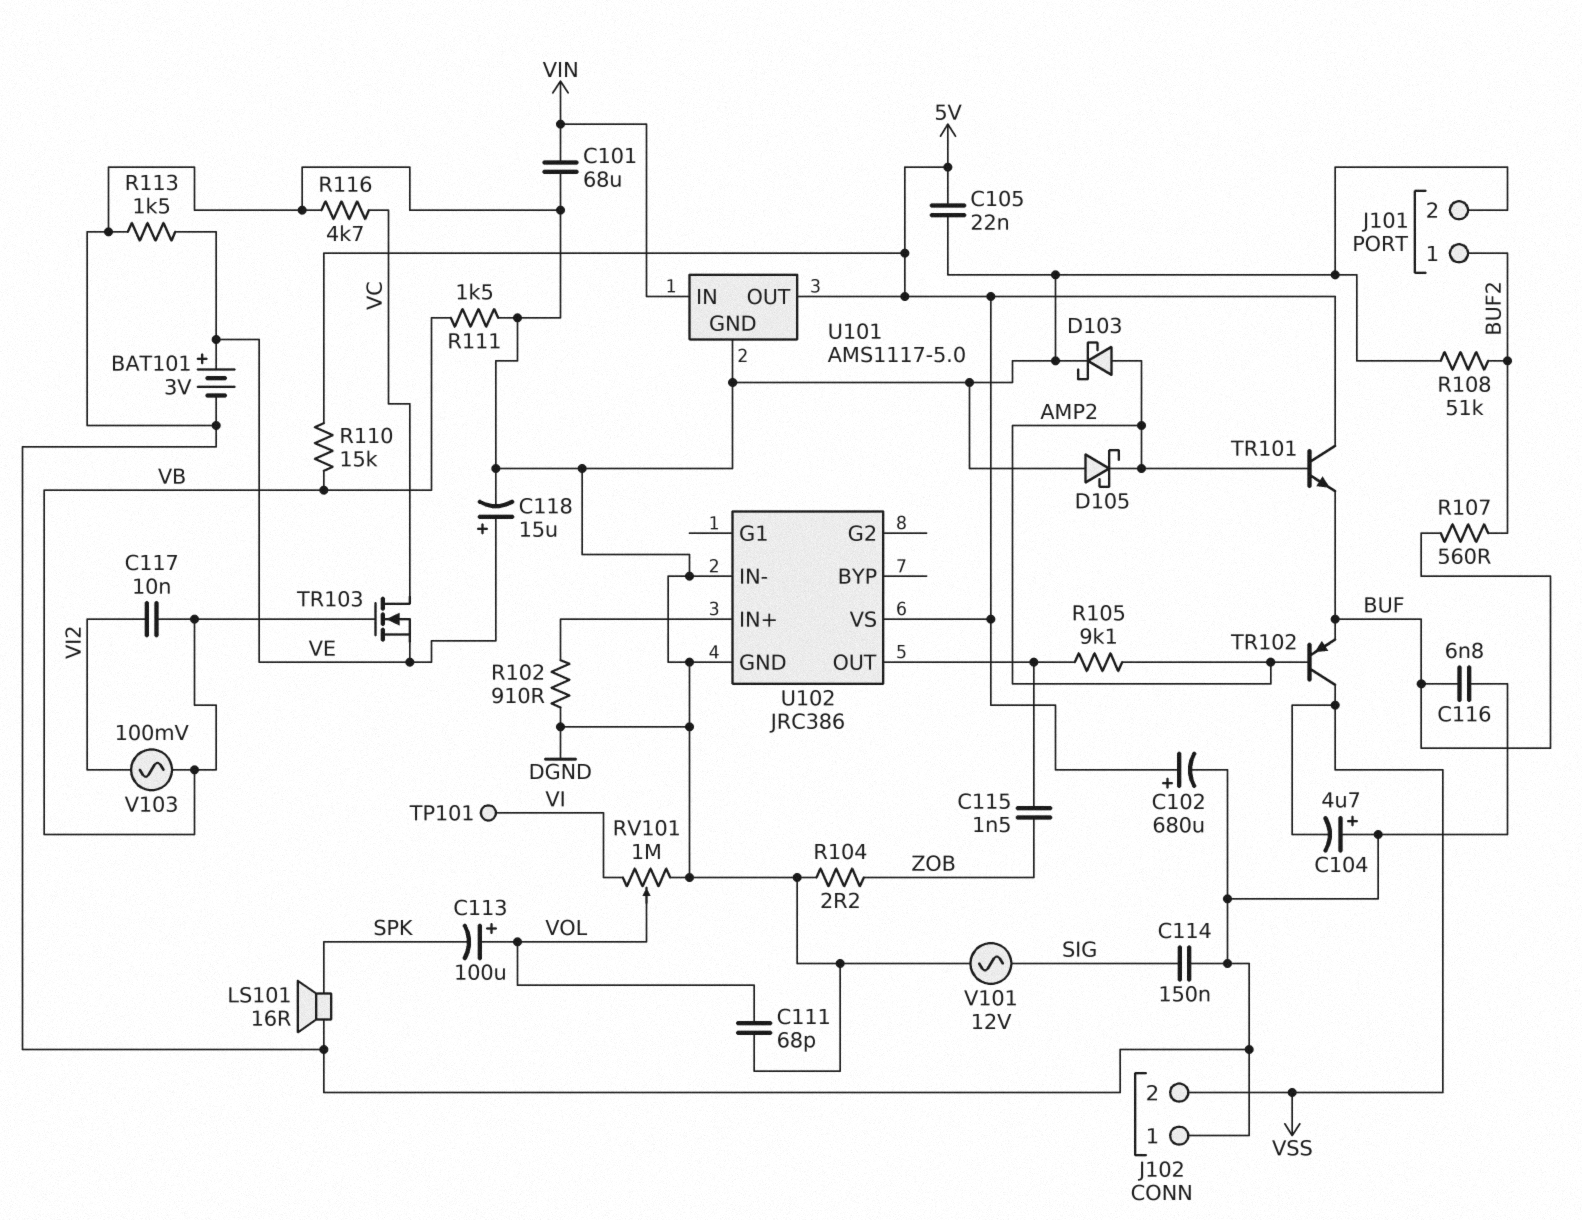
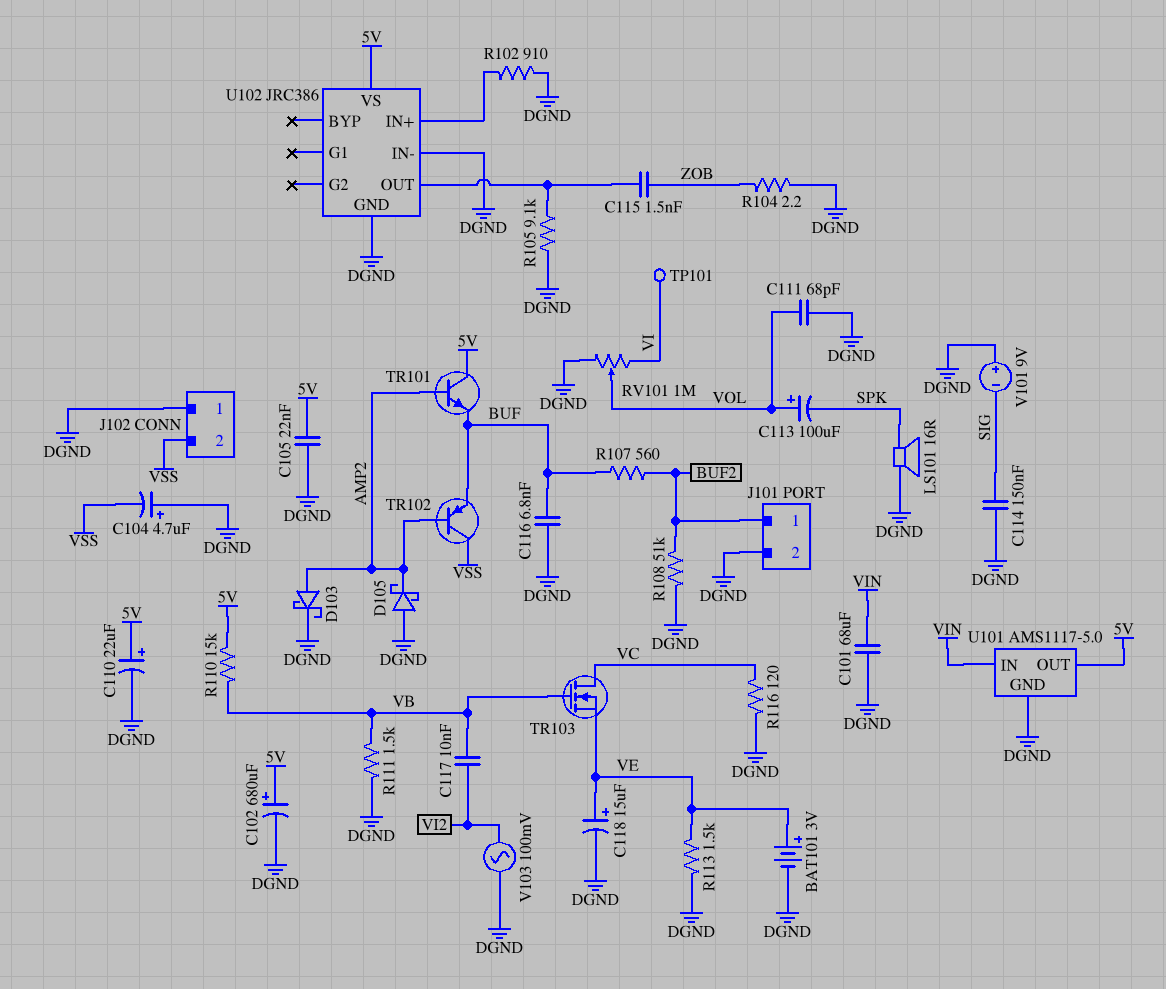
C110: none -> 22uF (plus 5V, minus DGND)
R105: 9.1k (AMP2, U102/OUT) -> 9.1k (DGND, U102/OUT)
R116: 4.7k (DGND, VC) -> 120 (DGND, VC)
V101: AC 12V (DGND, SIG) -> 9V (plus DGND, minus SIG)
V103: AC 100mV (VB, VI2) -> AC 100mV (DGND, VI2)

